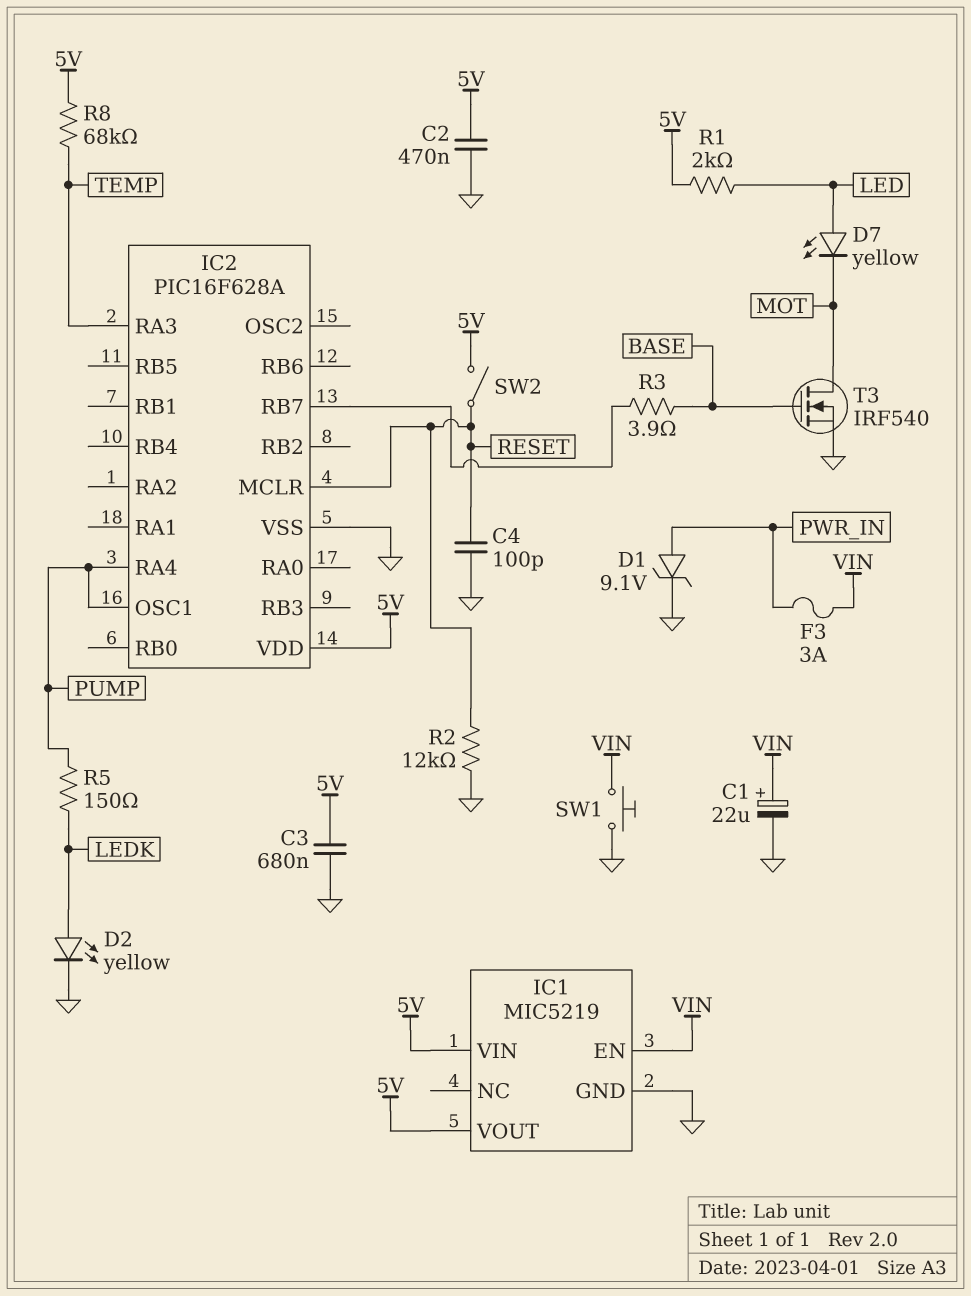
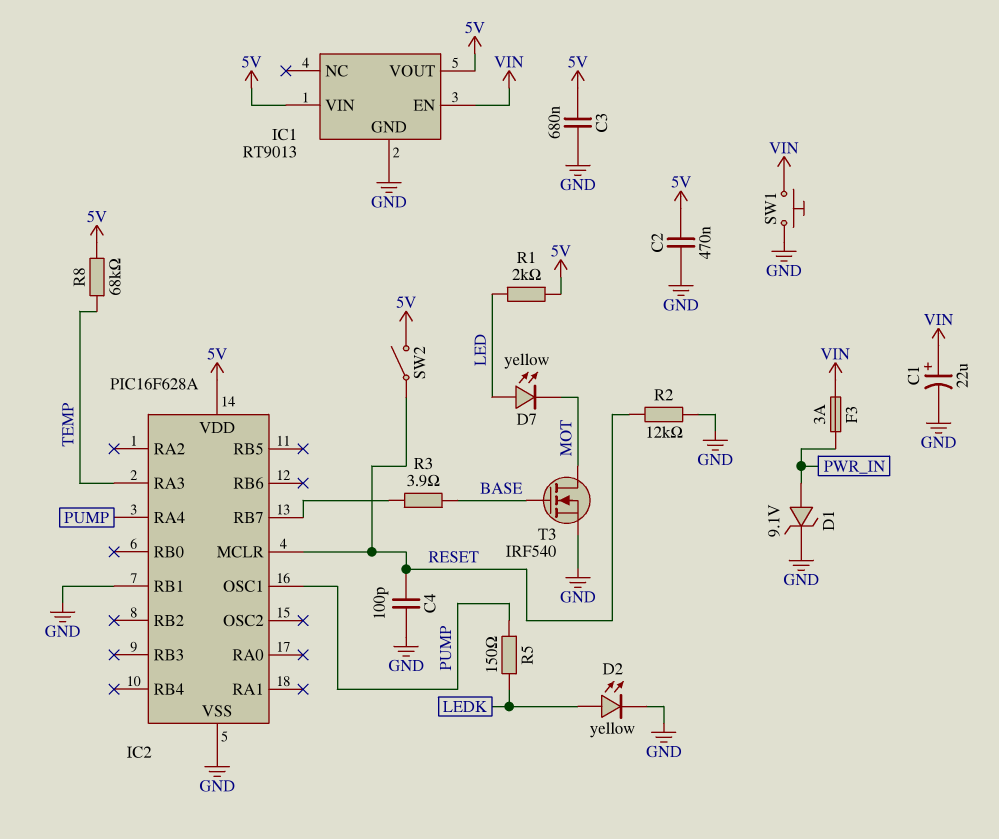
IC1: MIC5219 -> RT9013
IC2 pin RB1: none -> GND

